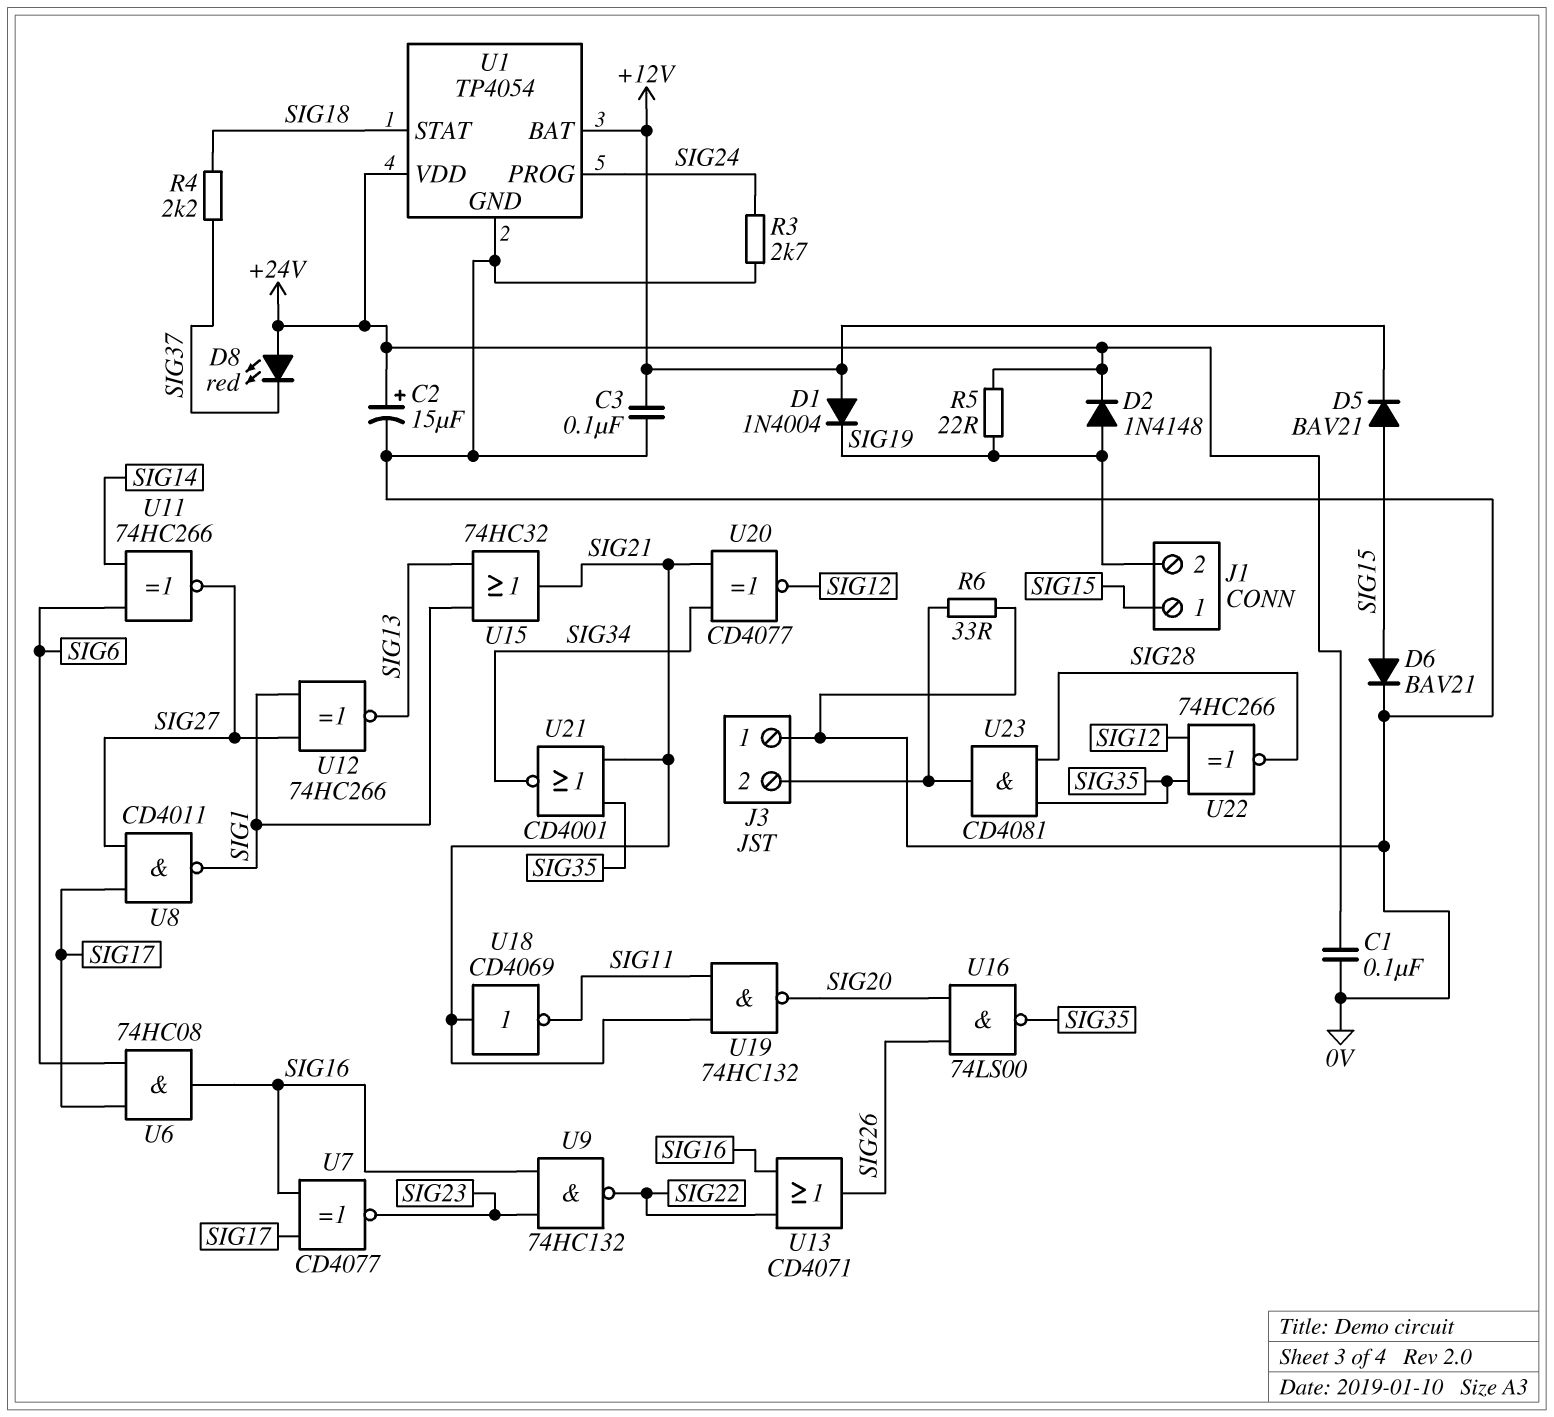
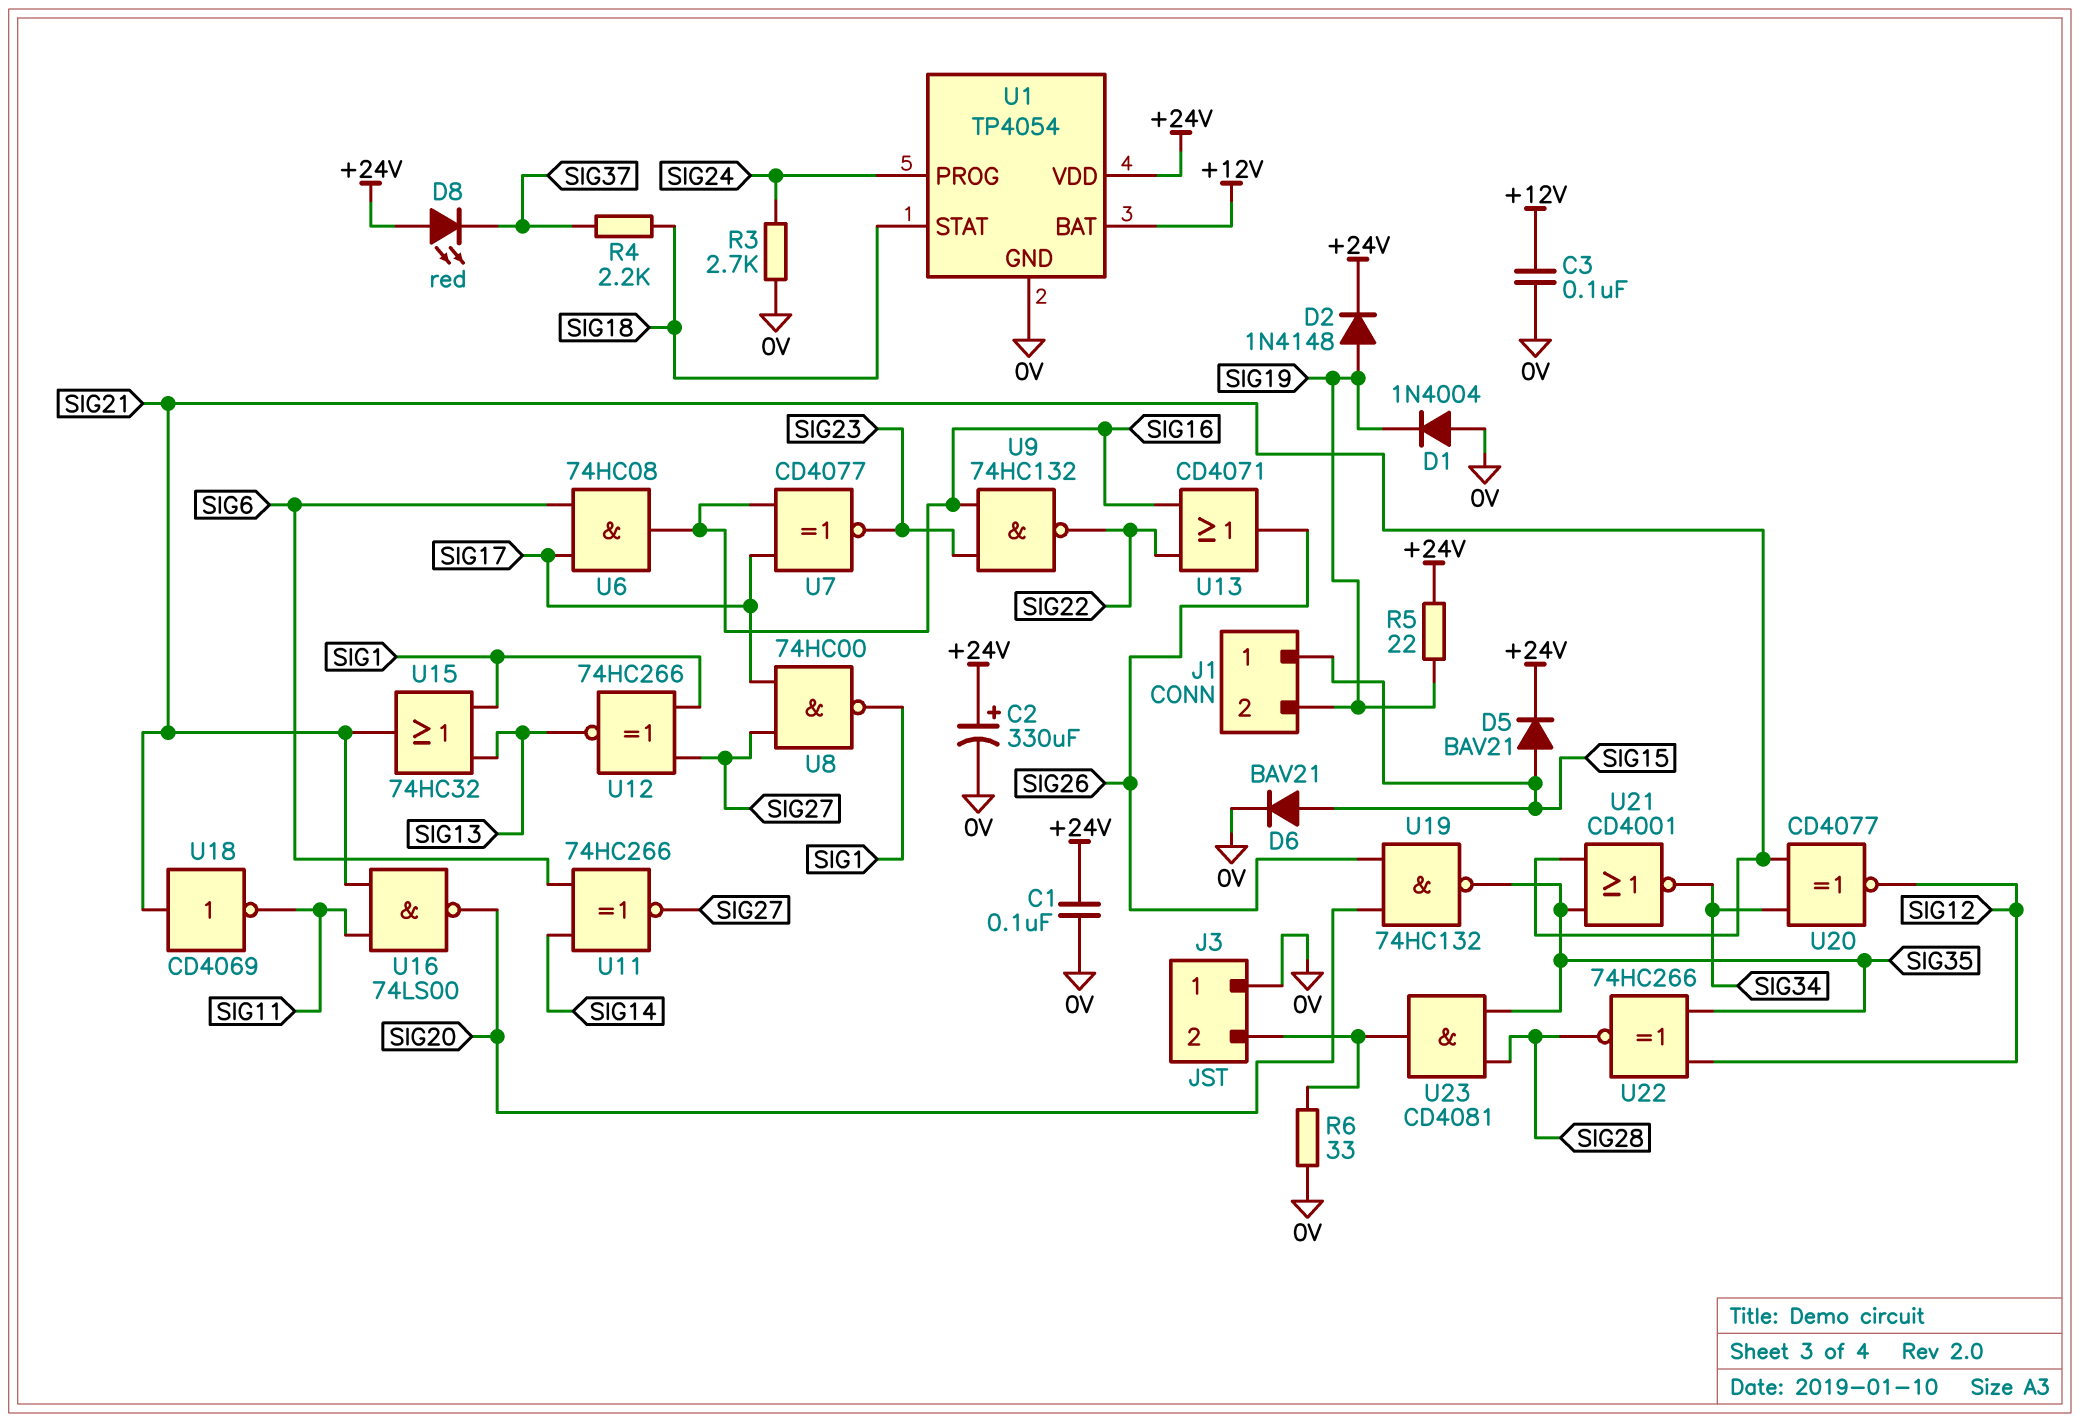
C2: 15uF (plus +24V, minus 0V) -> 330uF (plus +24V, minus 0V)
D1: diode 1N4004 (A +12V, K SIG19) -> diode 1N4004 (A 0V, K SIG19)
D5: diode BAV21 (A SIG15, K +12V) -> diode BAV21 (A SIG15, K +24V)
U8: NAND CD4011 (in SIG17, in SIG27, out SIG1) -> NAND 74HC00 (in SIG17, in SIG27, out SIG1)
U16: NAND 74LS00 (in SIG20, in SIG26, out SIG35) -> NAND 74LS00 (in SIG11, in SIG21, out SIG20)
U19: NAND 74HC132 (in SIG11, in SIG21, out SIG20) -> NAND 74HC132 (in SIG20, in SIG26, out SIG35)

